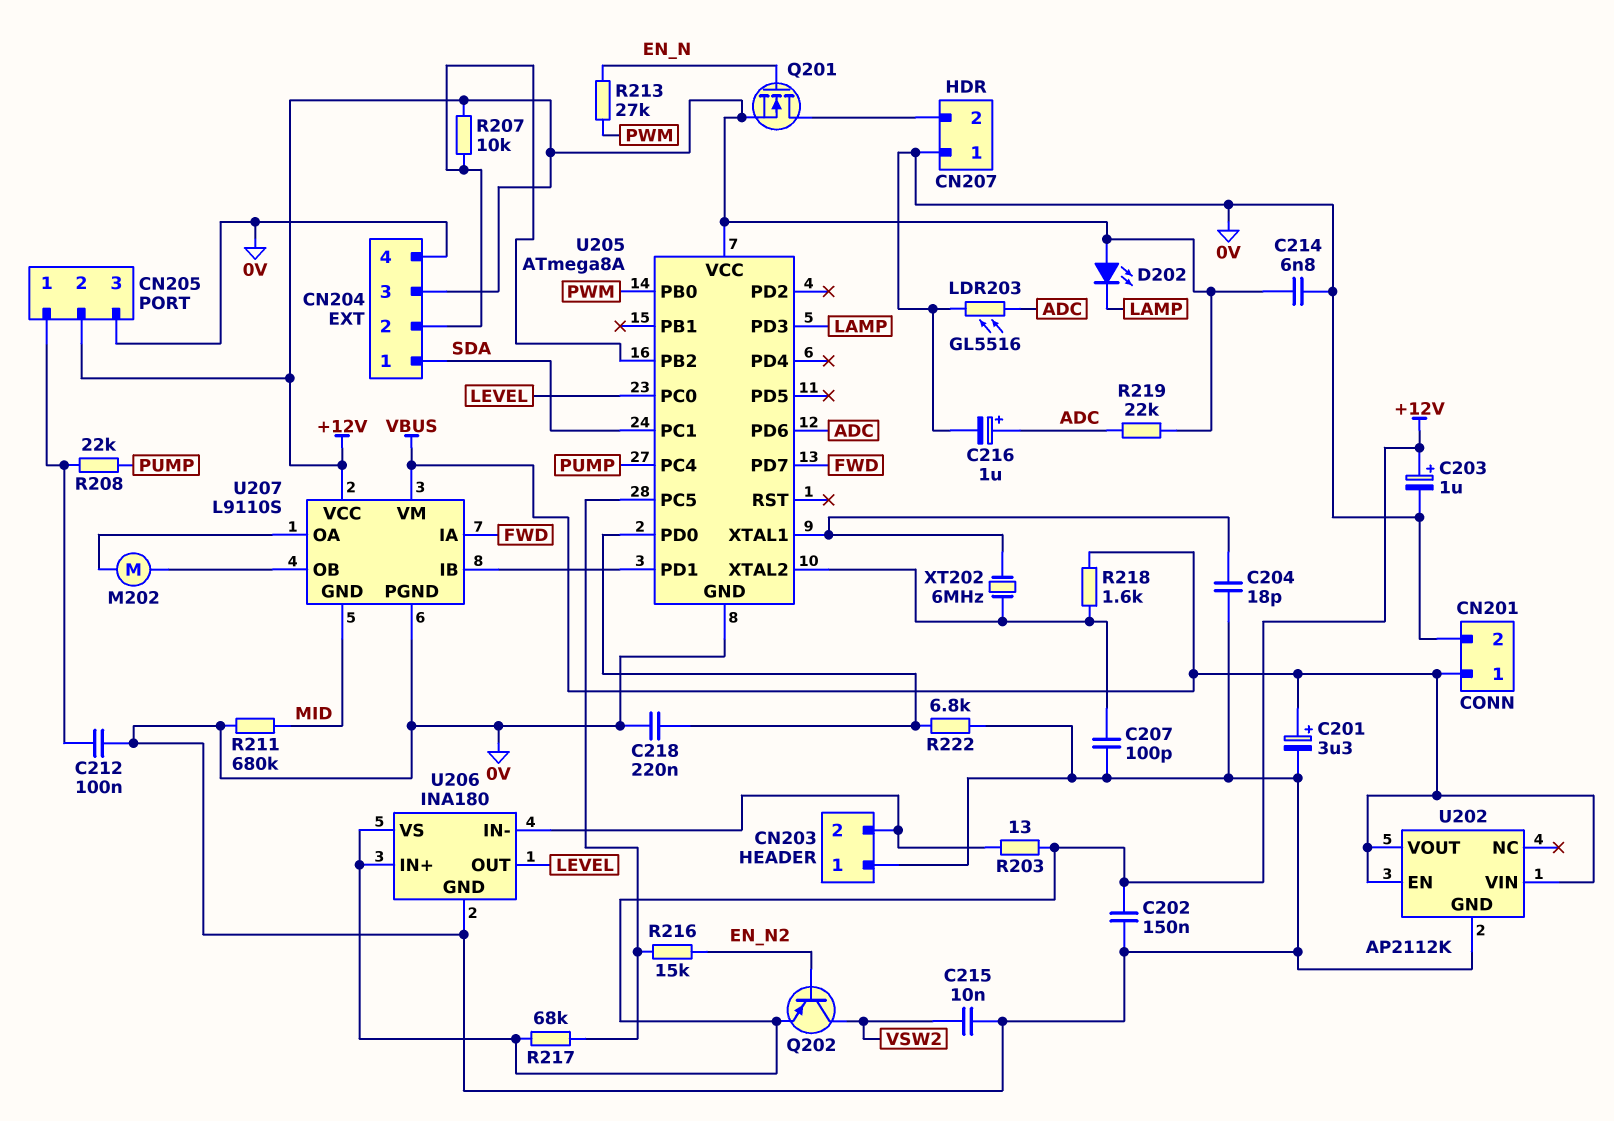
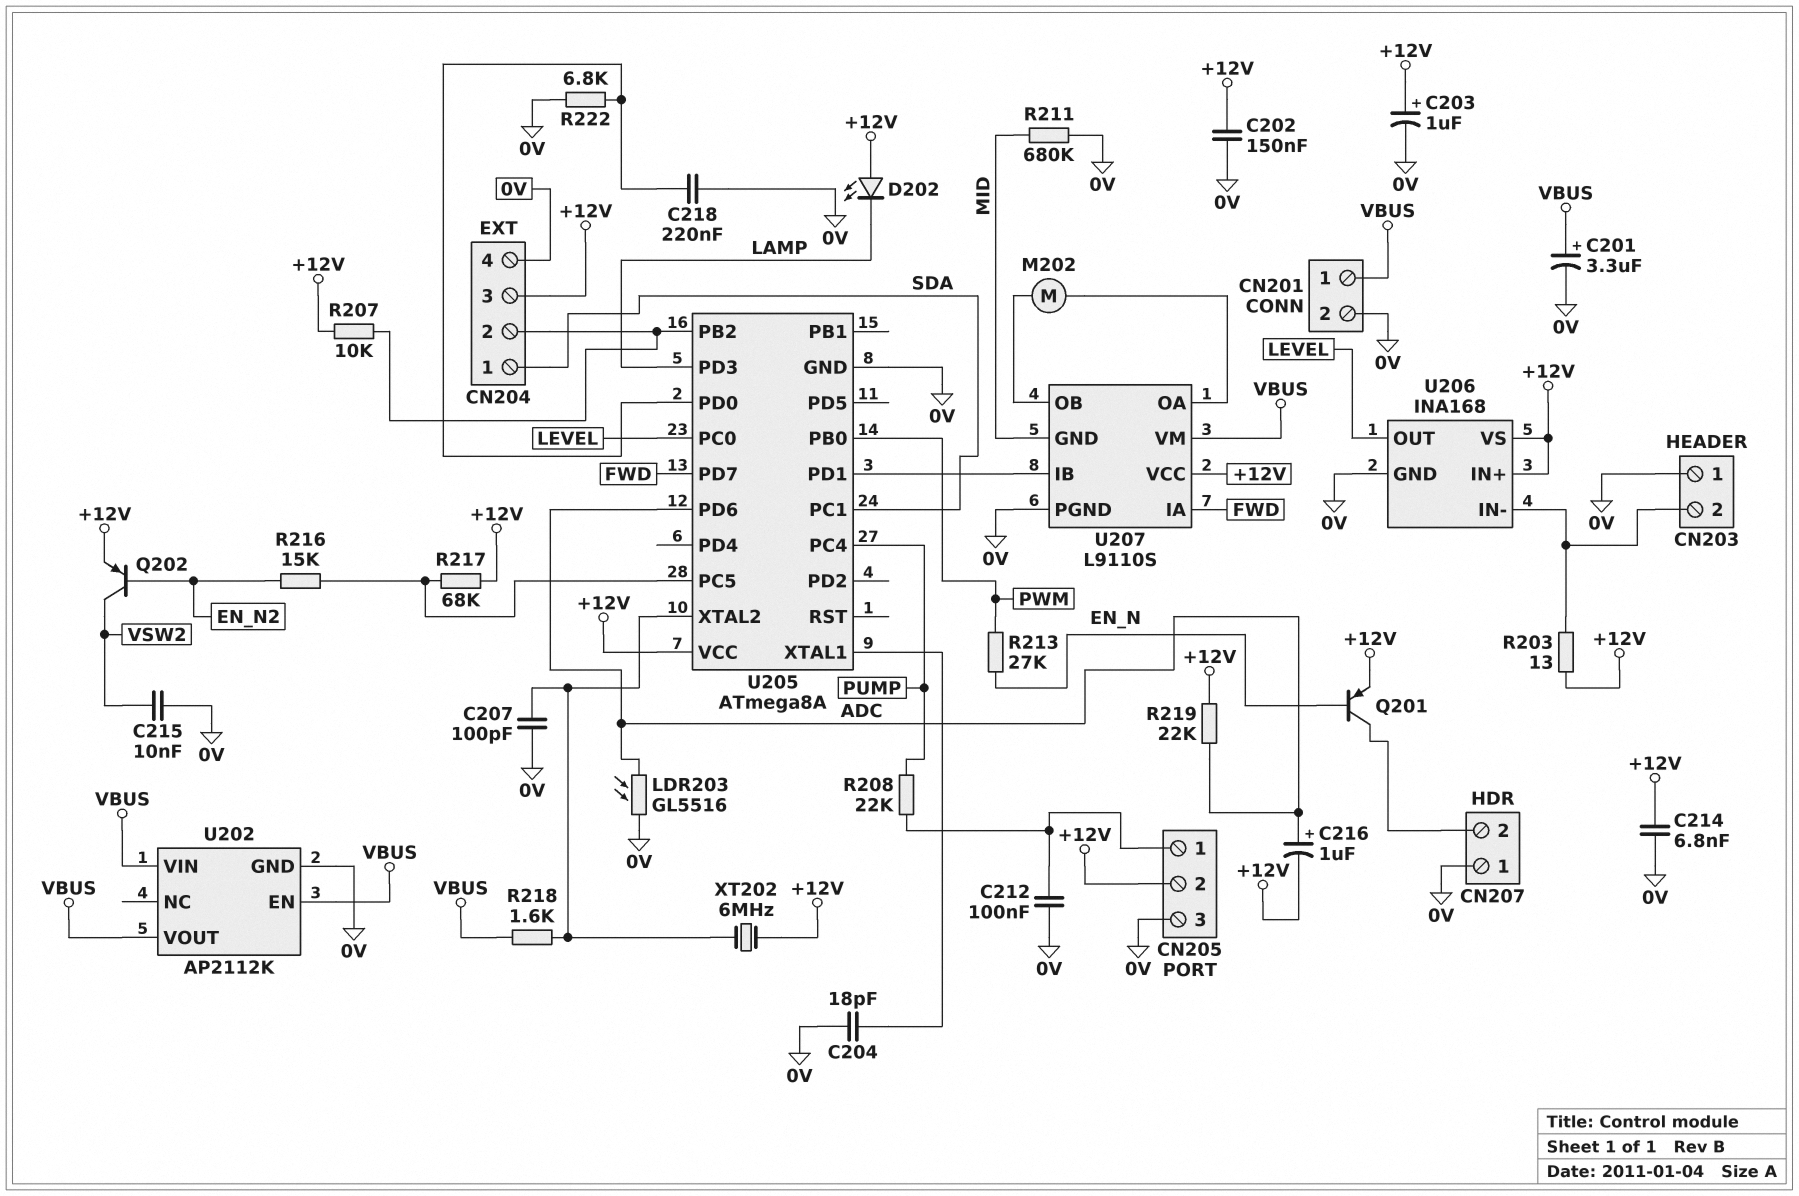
C216: 1uF (plus ADC, minus 0V) -> 1uF (plus ADC, minus +12V)
Q201: NMOS (G EN_N, D CN207/2, S +12V) -> PNP (B EN_N, C CN207/2, E +12V)
U206: INA180 -> INA168
XT202: 6MHz (U205/XTAL1, U205/XTAL2) -> 6MHz (+12V, U205/XTAL2)

